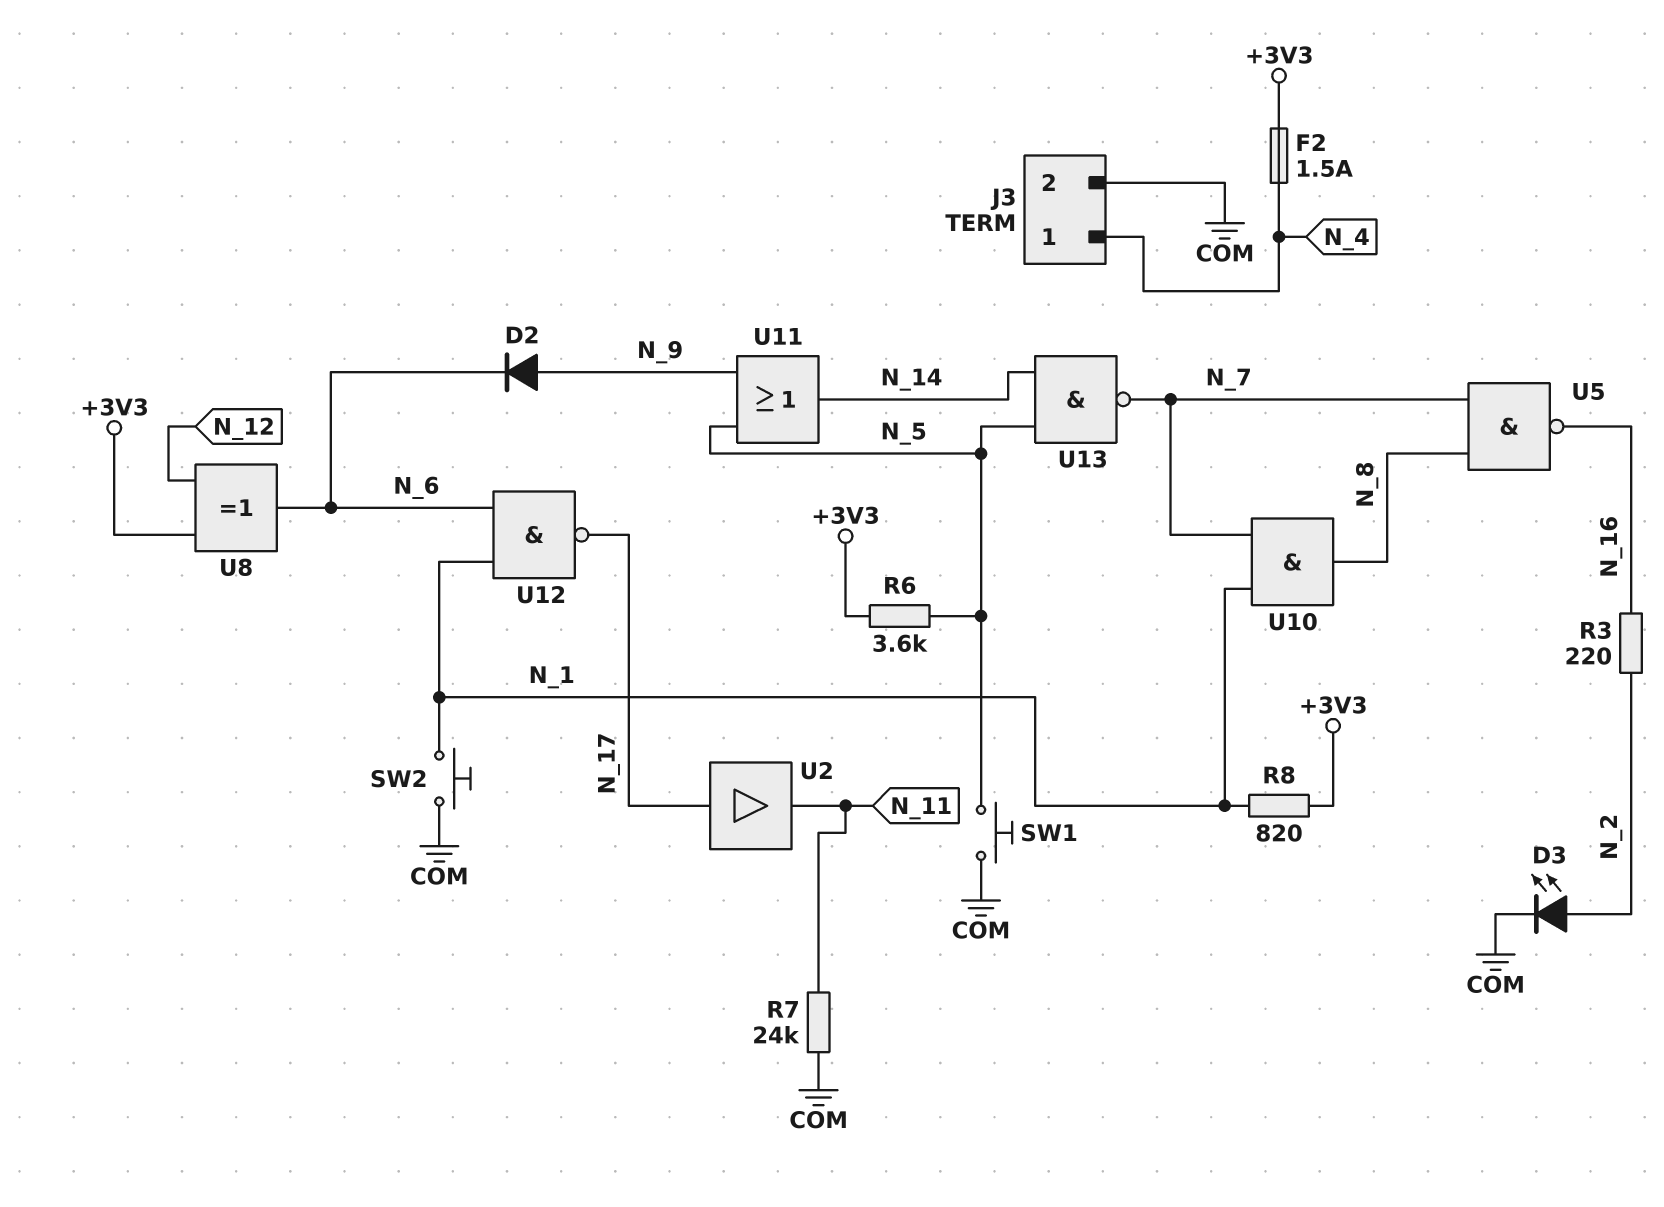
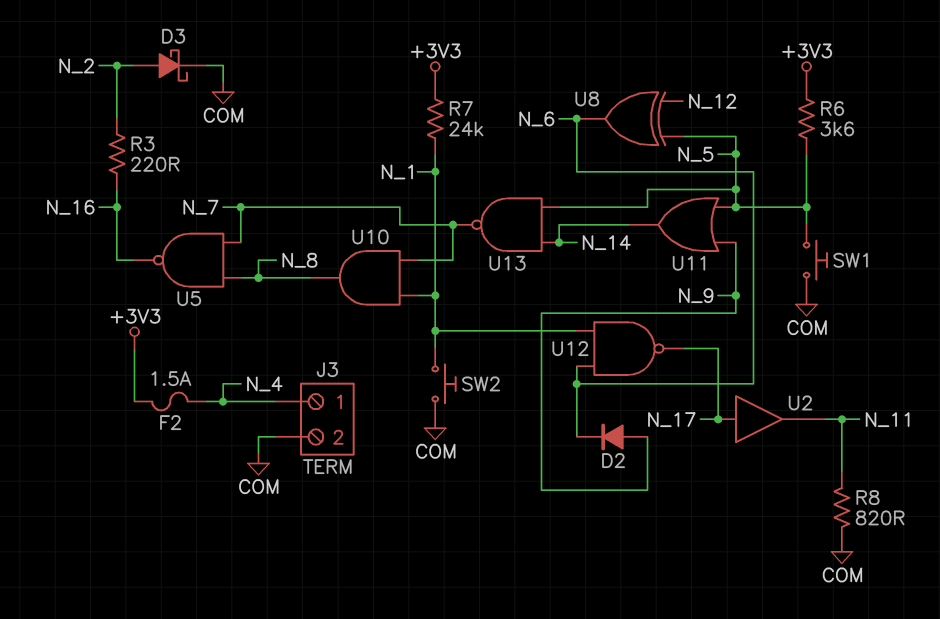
D3: LED (A N_2, K COM) -> schottky (A N_2, K COM)
R7: 24k (COM, N_11) -> 24k (+3V3, N_1)
R8: 820 (+3V3, N_1) -> 820 (COM, N_11)
U8: XOR (in +3V3, in N_12, out N_6) -> XOR (in N_5, in N_12, out N_6)

